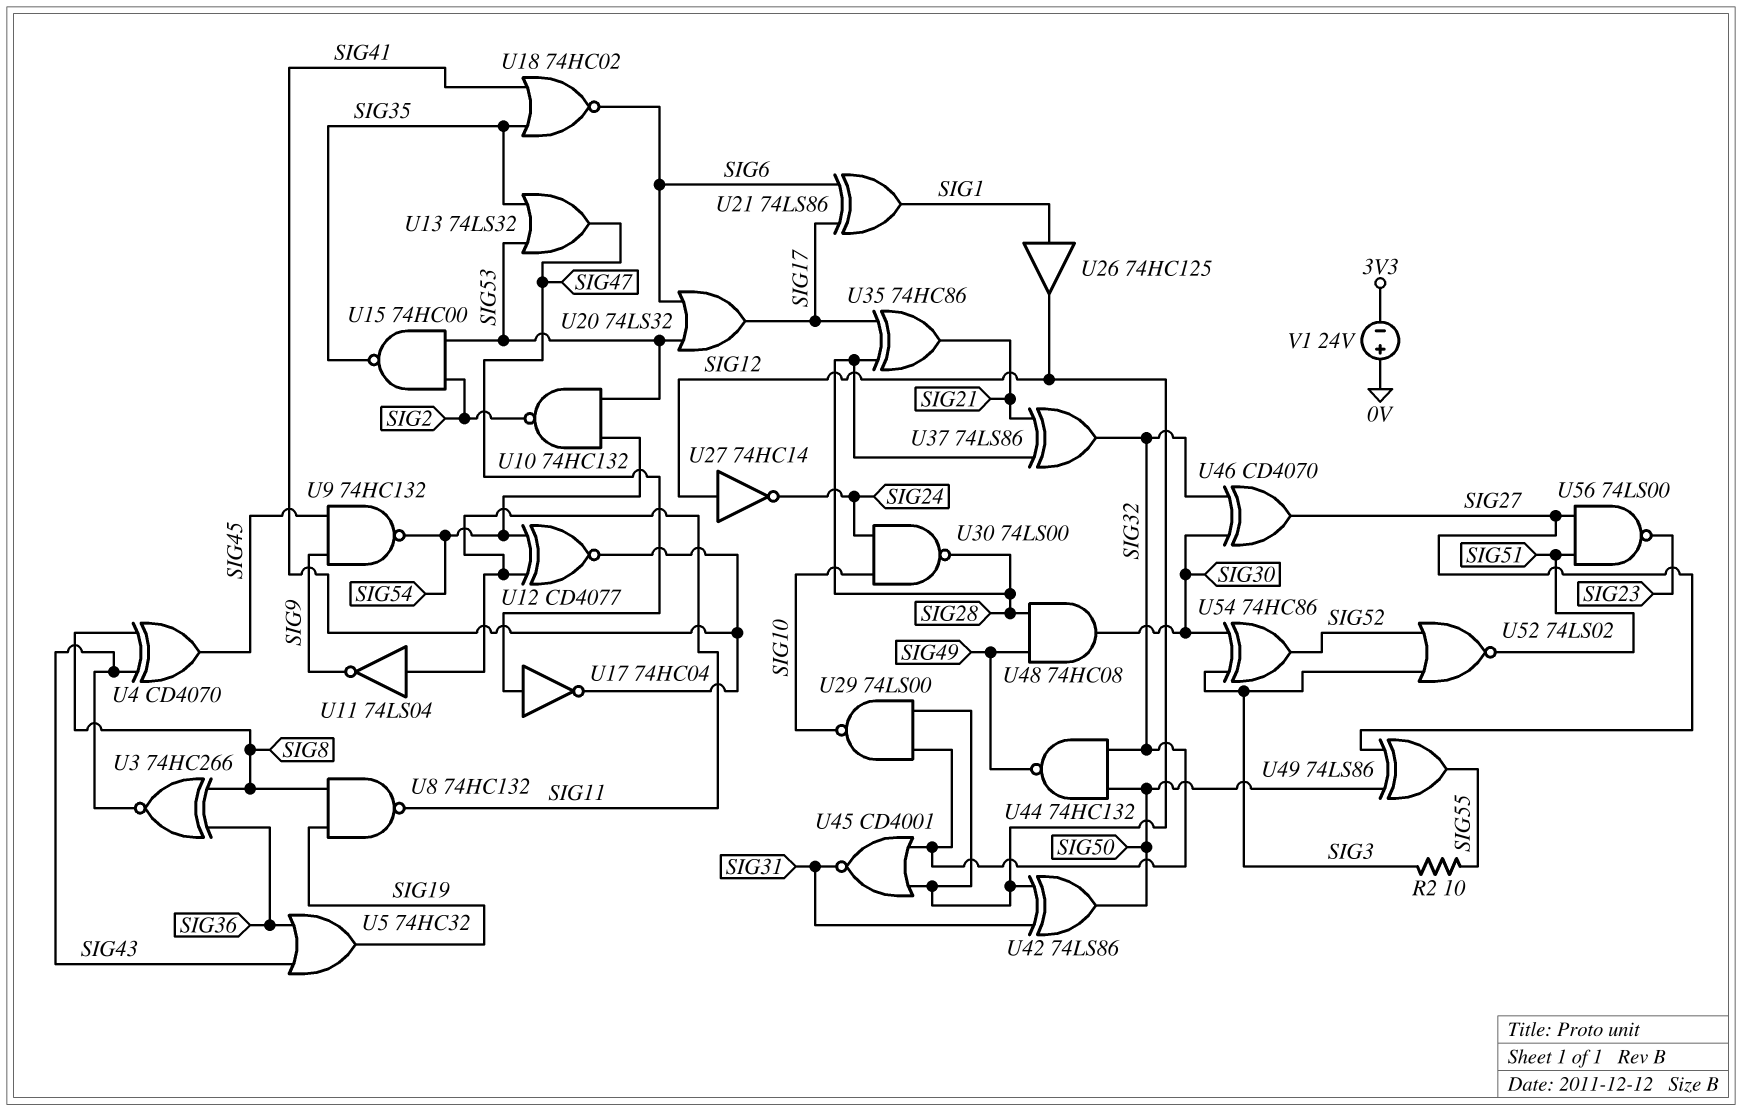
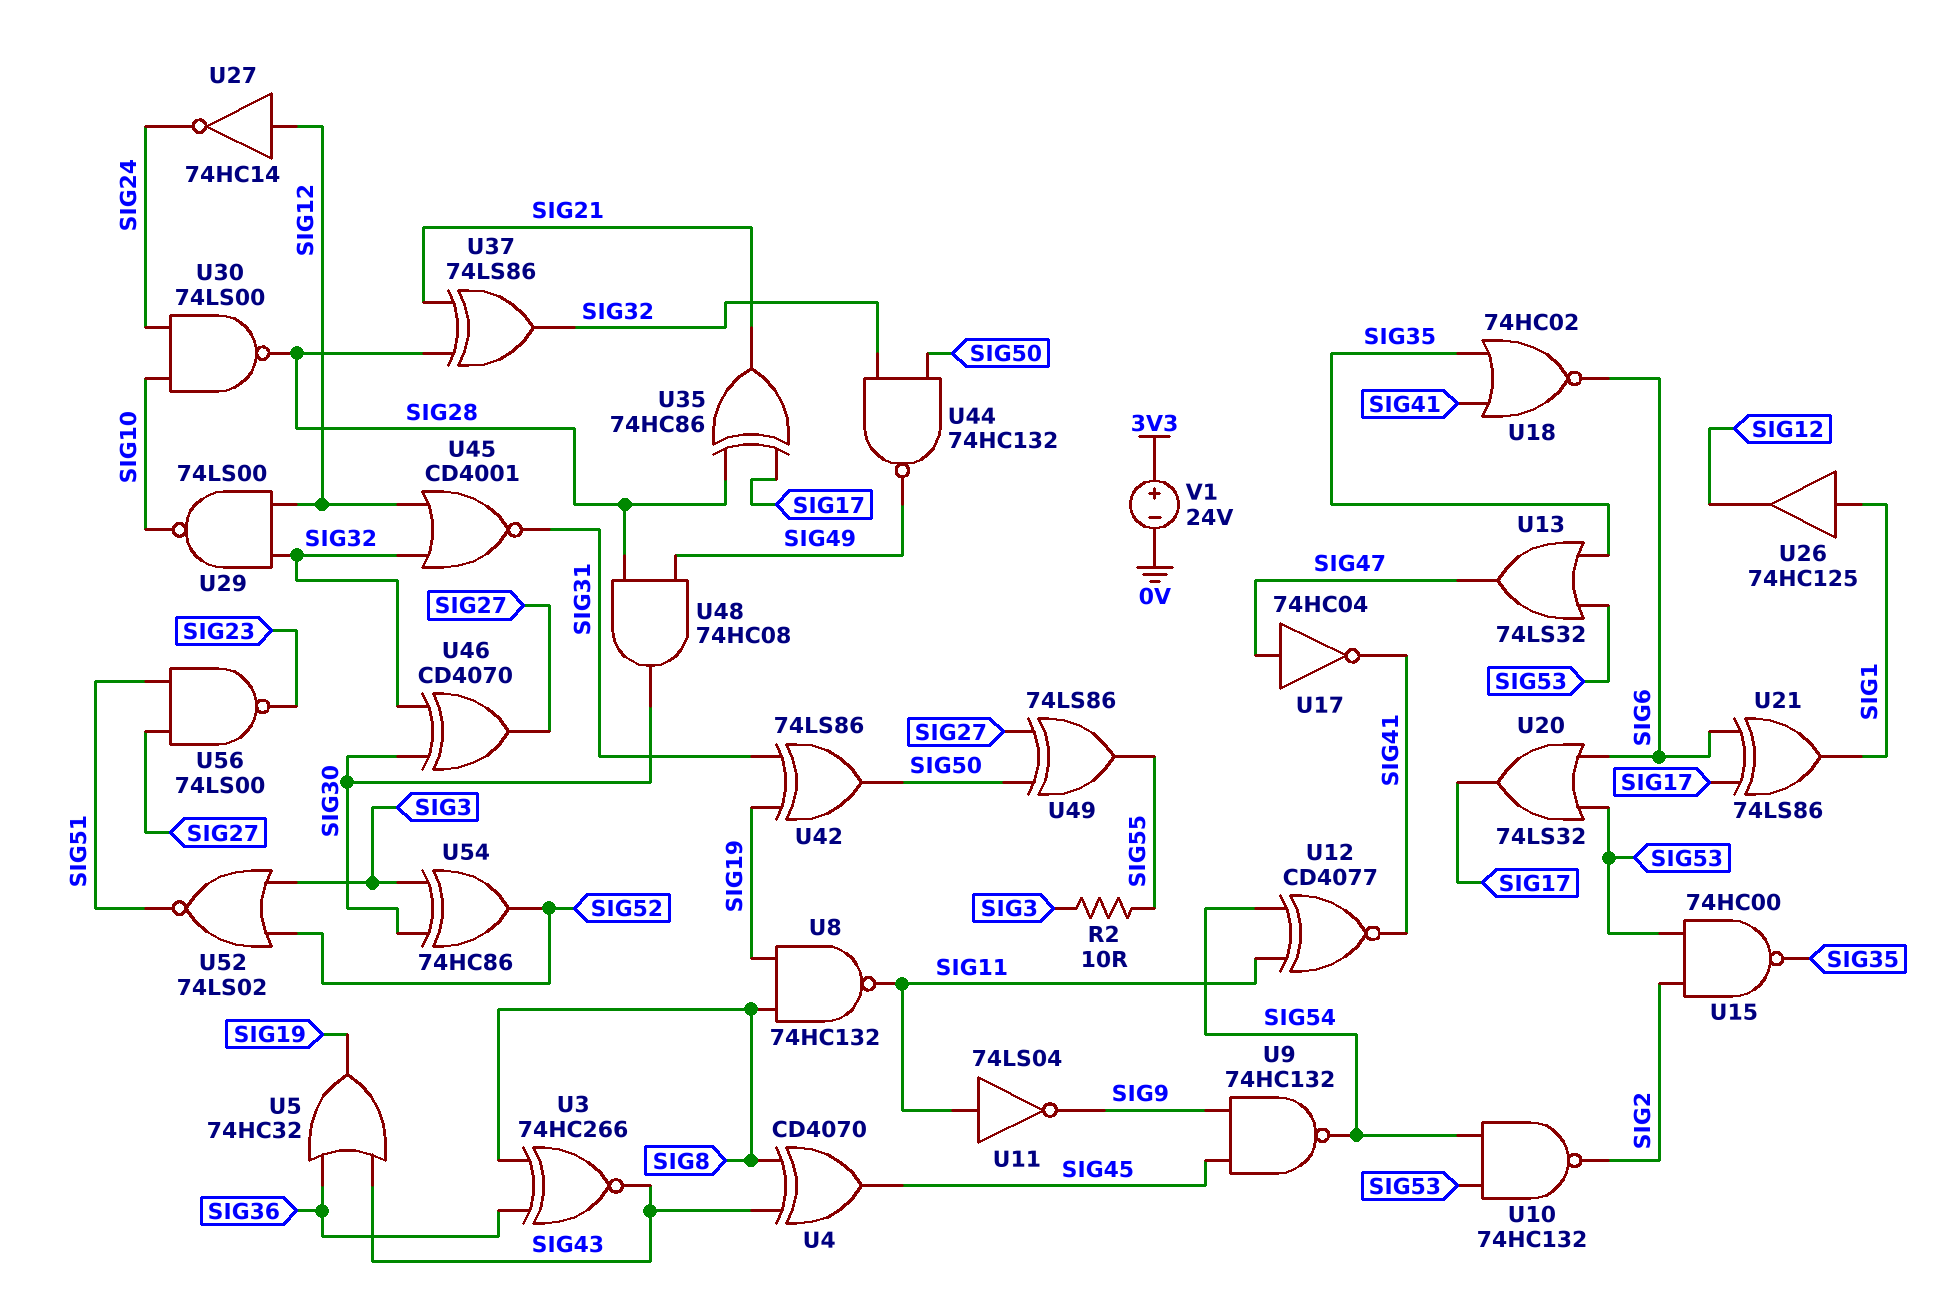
U42: XOR 74LS86 (in SIG12, in SIG31, out SIG50) -> XOR 74LS86 (in SIG19, in SIG31, out SIG50)
V1: 24V (plus 0V, minus 3V3) -> 24V (plus 3V3, minus 0V)

